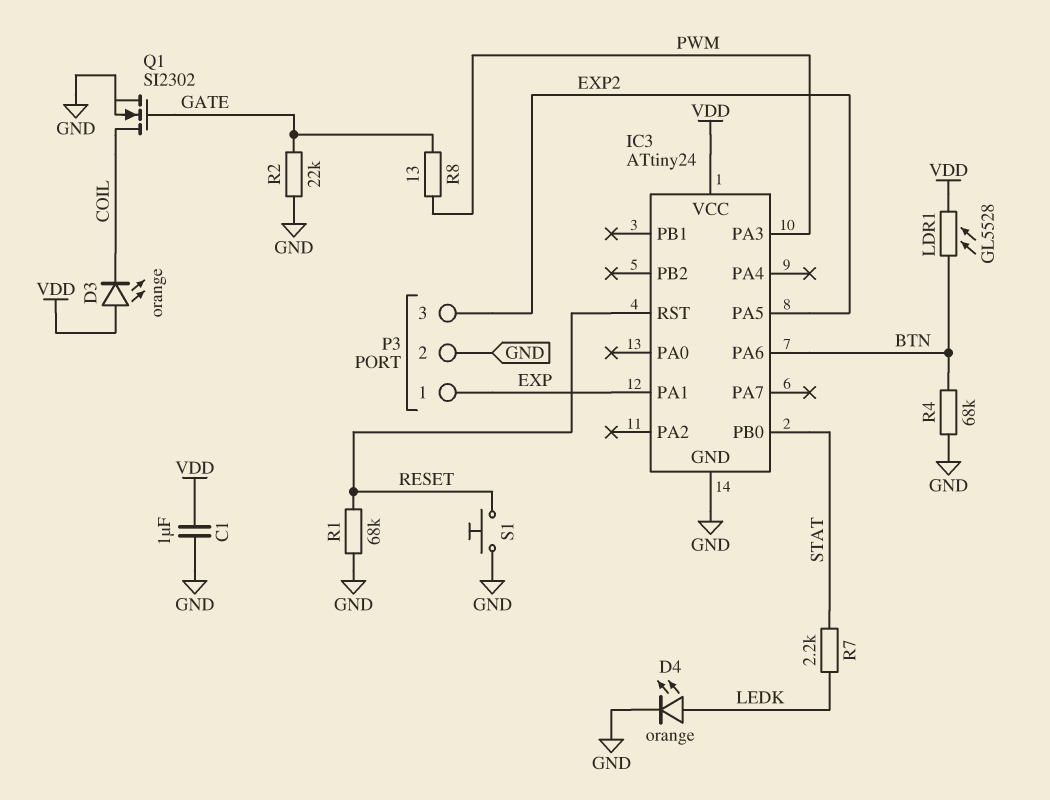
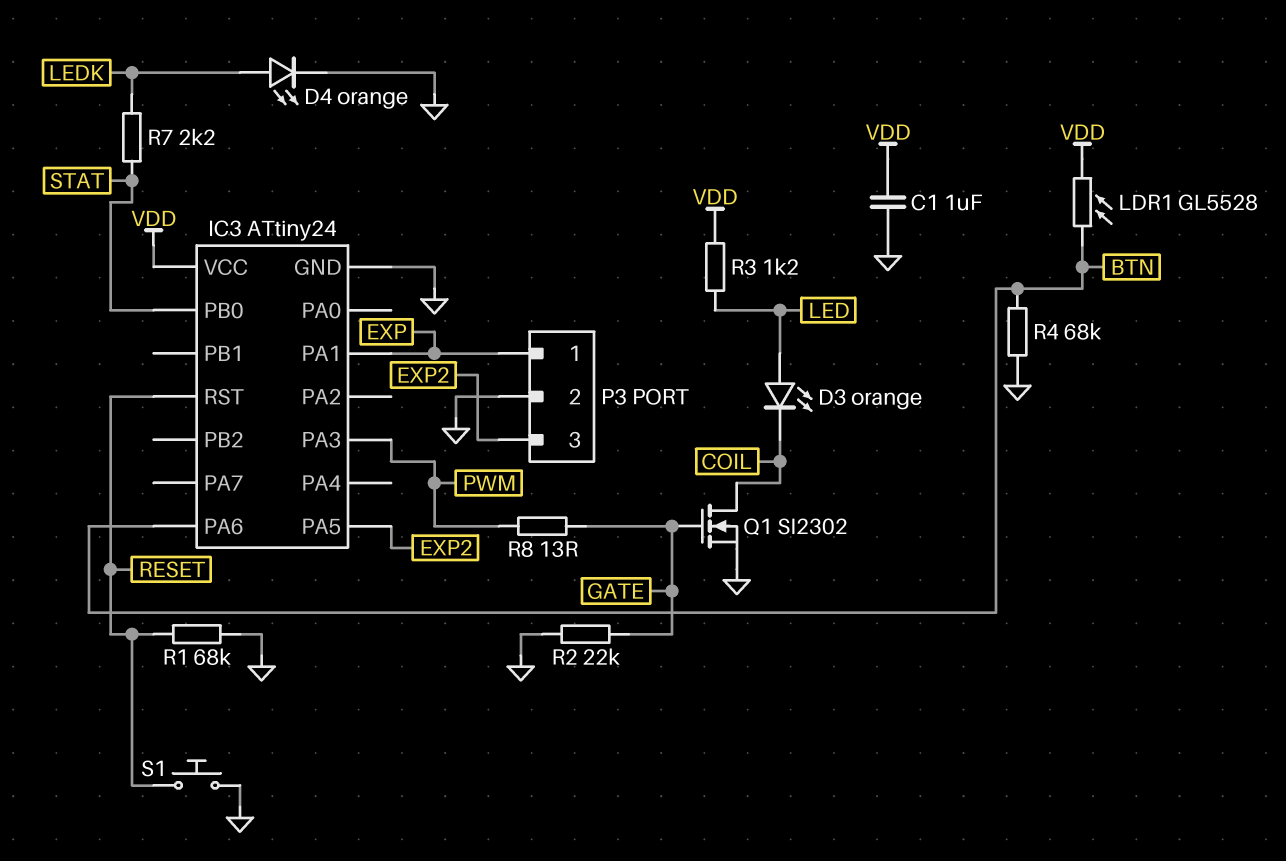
D3: LED orange (A VDD, K COIL) -> LED orange (A LED, K COIL)
R3: none -> 1.2k (LED, VDD)

